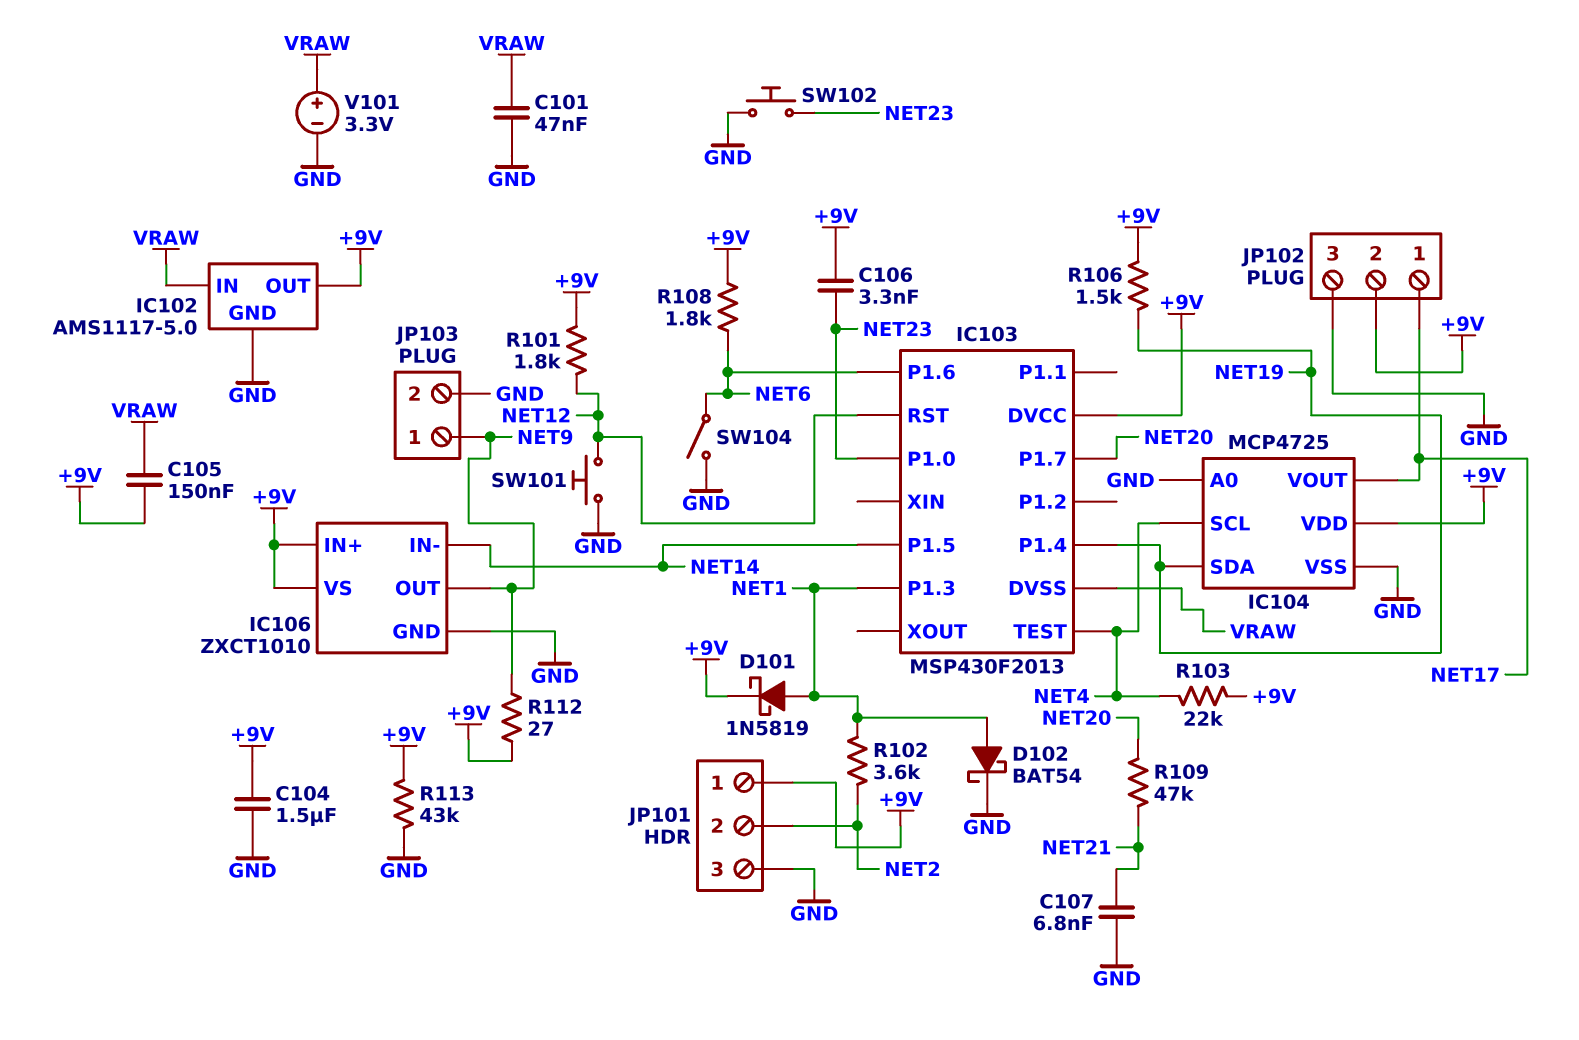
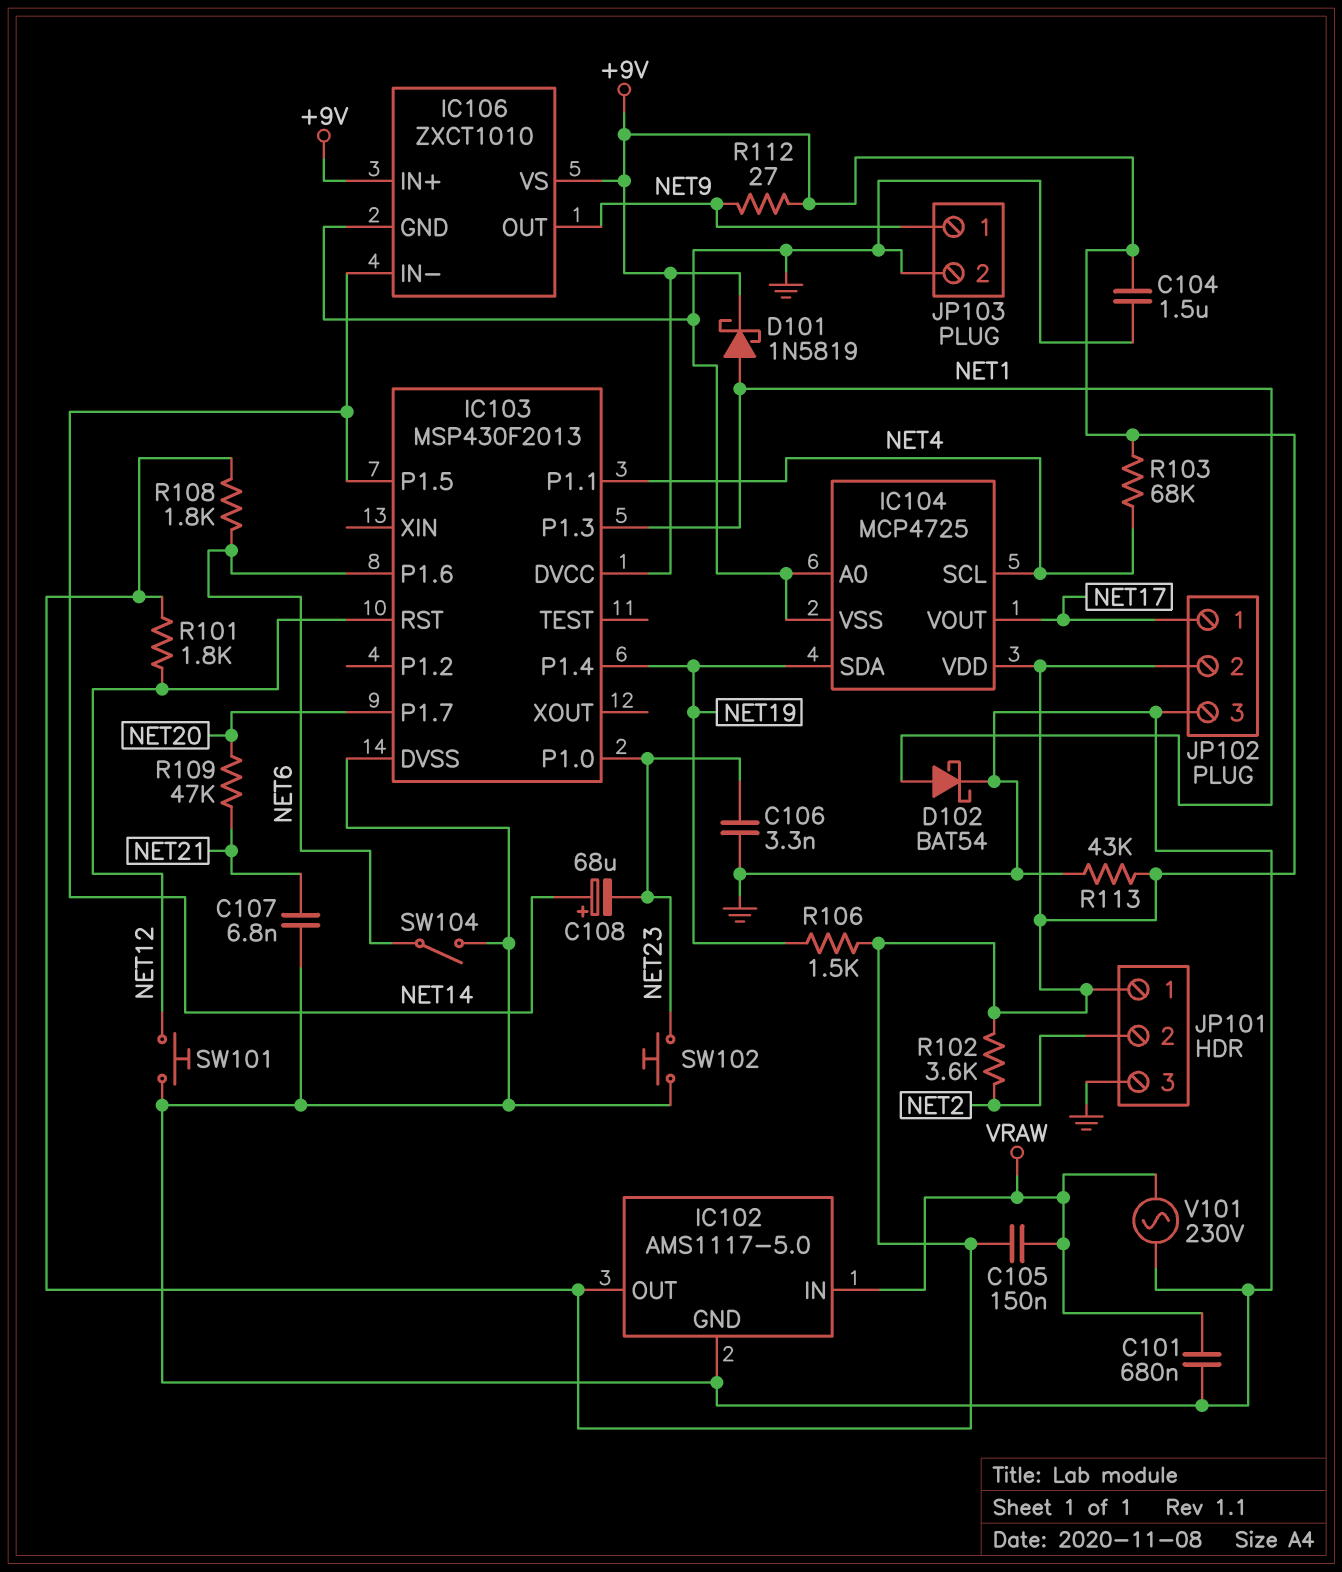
C101: 47nF (GND, VRAW) -> 680nF (GND, VRAW)
C106: 3.3nF (+9V, NET23) -> 3.3nF (GND, NET23)
C108: none -> 68uF (plus NET14, minus NET23)
IC103 pin DVSS: VRAW -> GND
IC103 pin P1.1: none -> NET4
IC103 pin TEST: NET4 -> none
R102: 3.6k (NET1, NET2) -> 3.6k (+9V, NET2)
R103: 22k (+9V, NET4) -> 68k (+9V, NET4)
V101: 3.3V (plus VRAW, minus GND) -> AC 230V (GND, VRAW)

